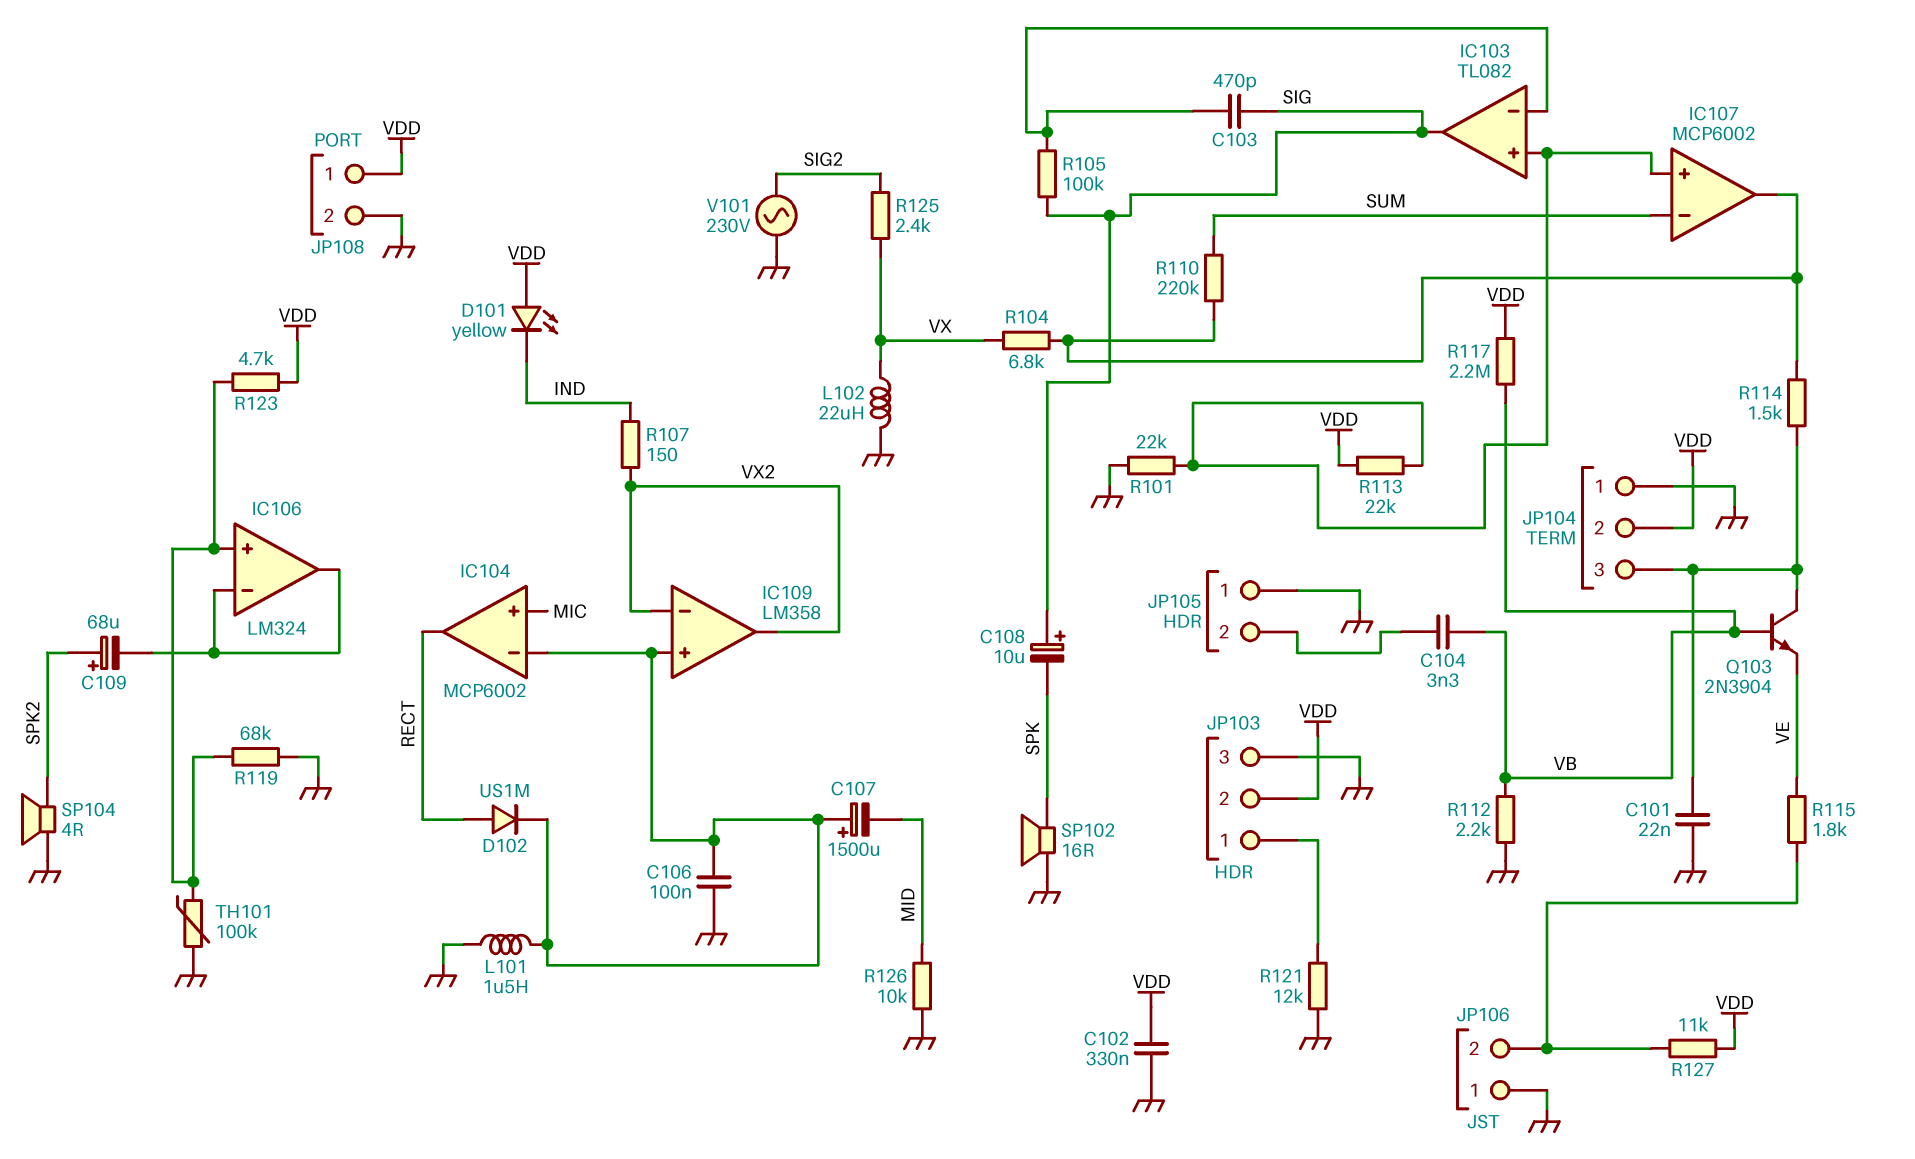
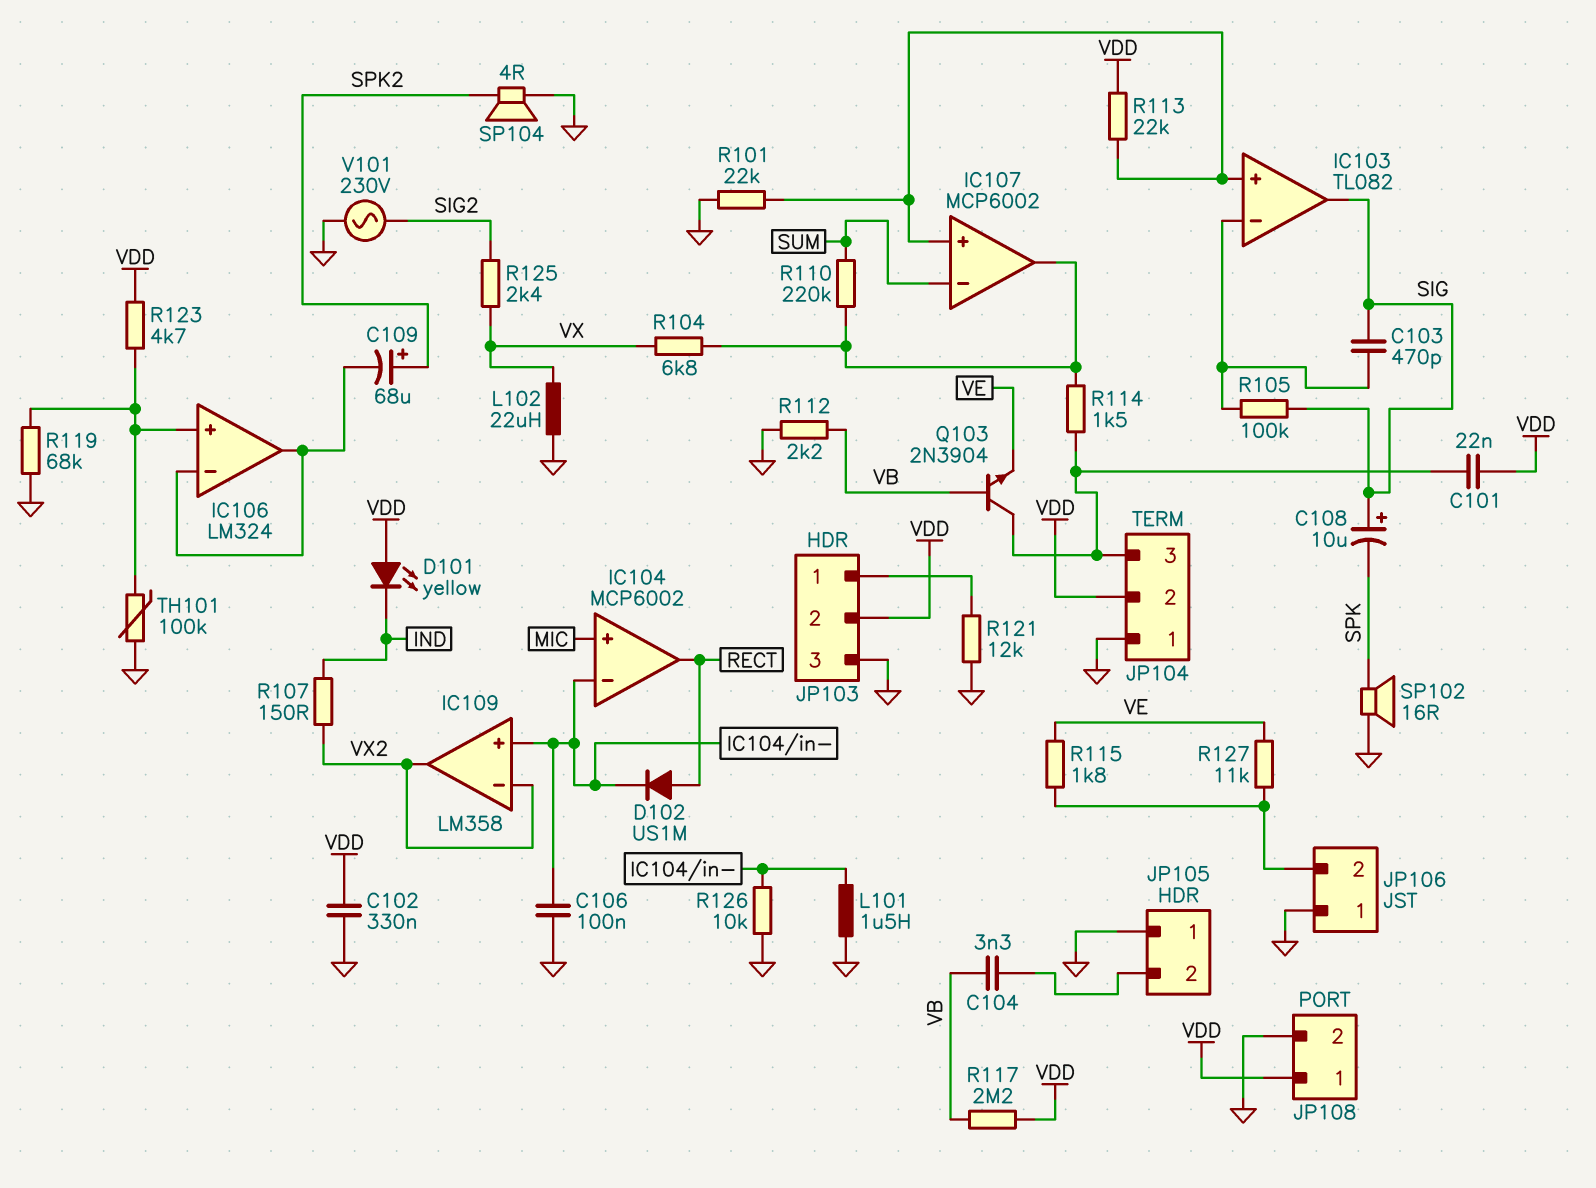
C101: 22nF (GND, JP104/3) -> 22nF (JP104/3, VDD)
C107: 1500uF (plus IC104/in-, minus MID) -> none
R126: 10k (GND, MID) -> 10k (GND, IC104/in-)
R127: 11k (JP106/2, VDD) -> 11k (JP106/2, VE)

